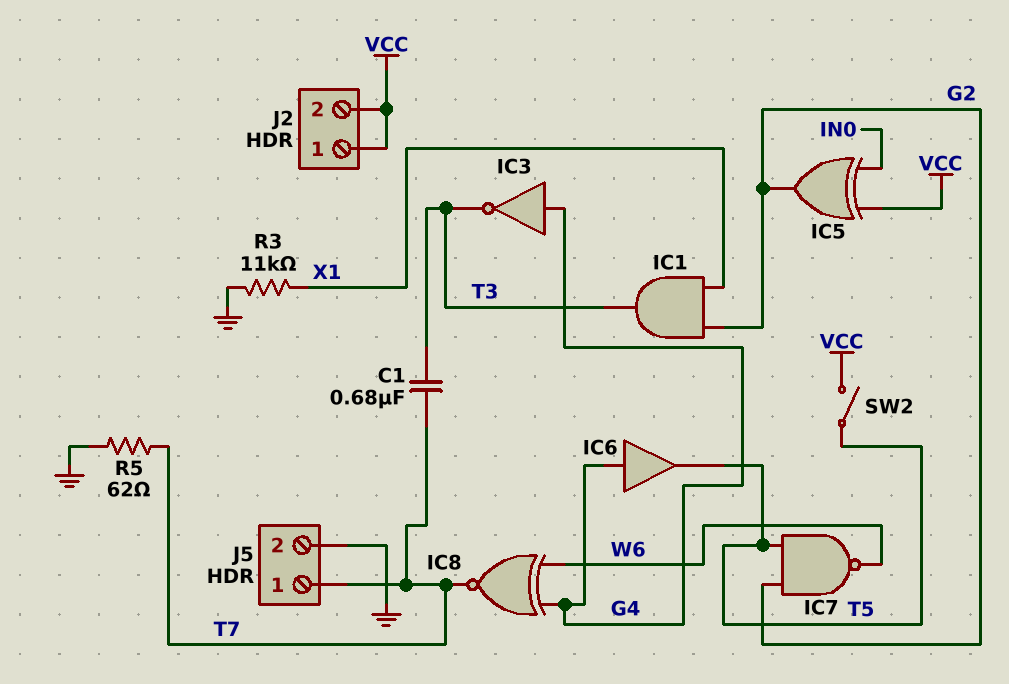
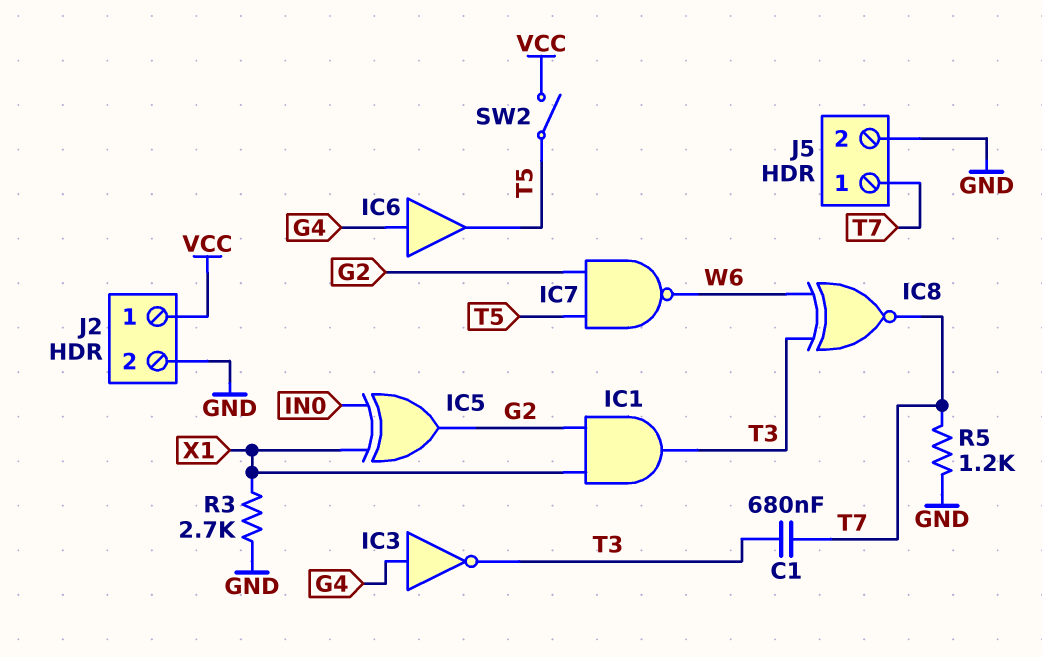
IC5: XOR (in IN0, in VCC, out G2) -> XOR (in IN0, in X1, out G2)
IC8: XNOR (in G4, in W6, out T7) -> XNOR (in T3, in W6, out T7)
J2 pin 2: VCC -> GND
R3: 11k (GND, X1) -> 2.7k (GND, X1)
R5: 62 (GND, T7) -> 1.2k (GND, T7)

